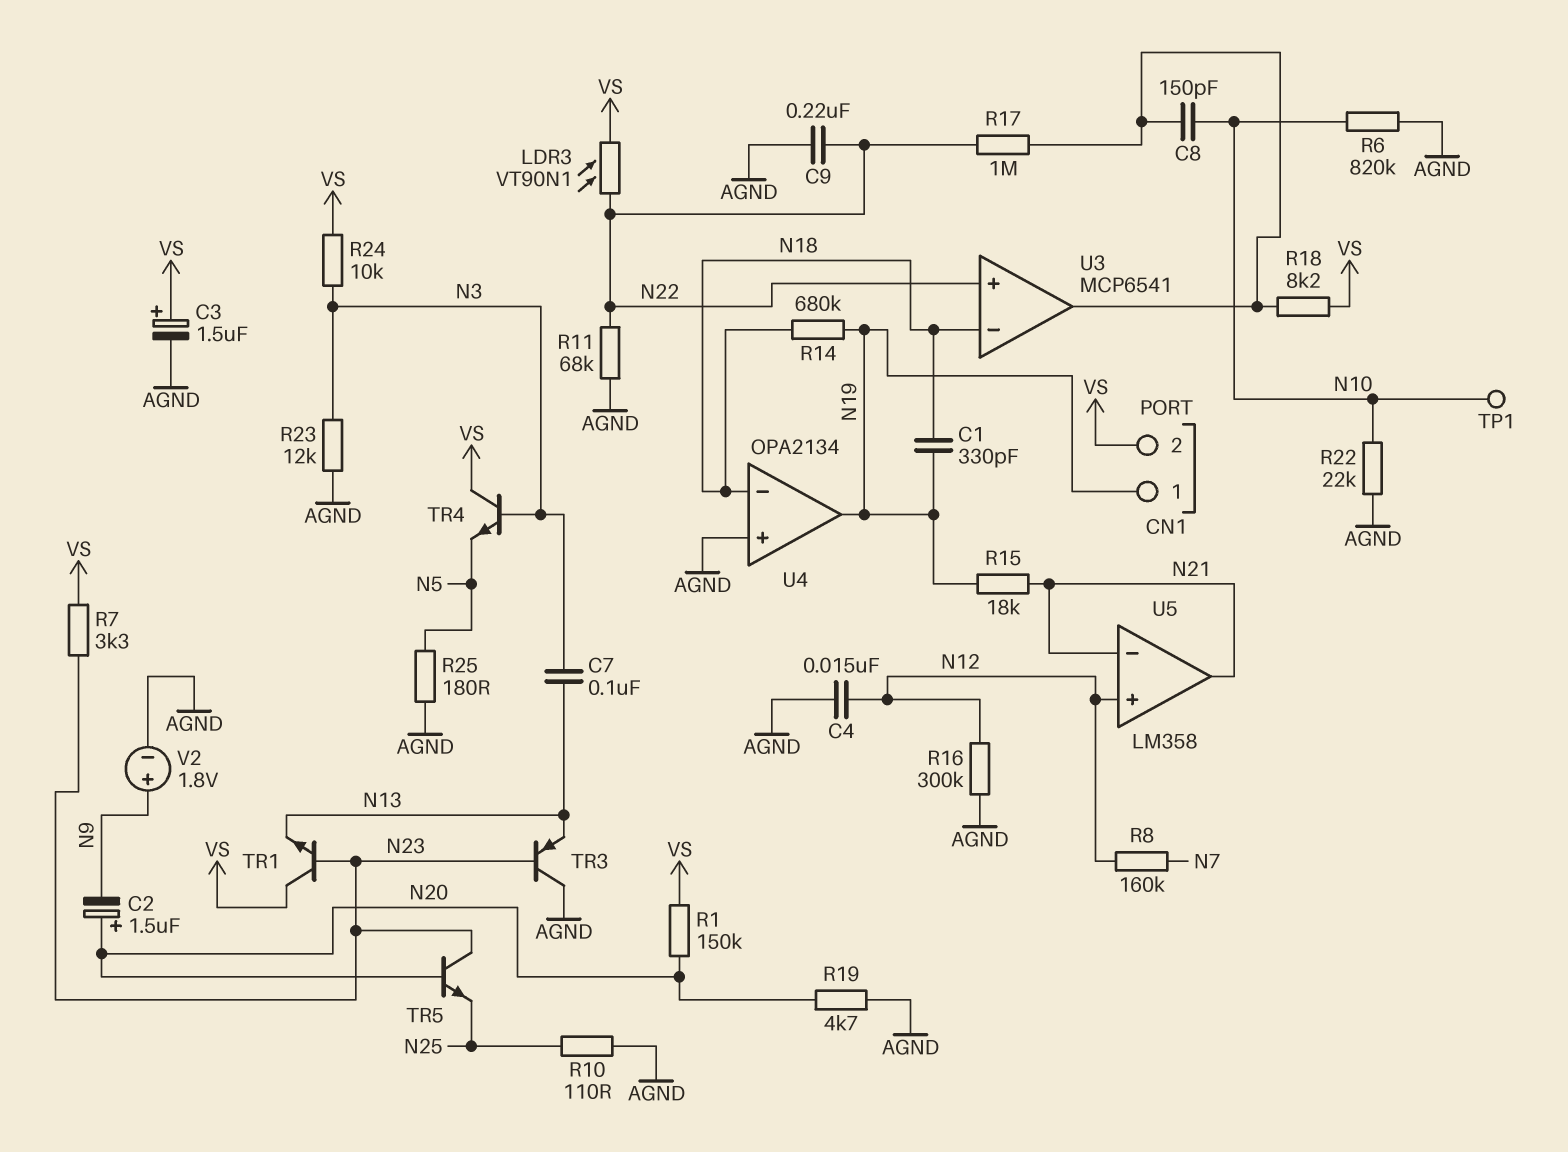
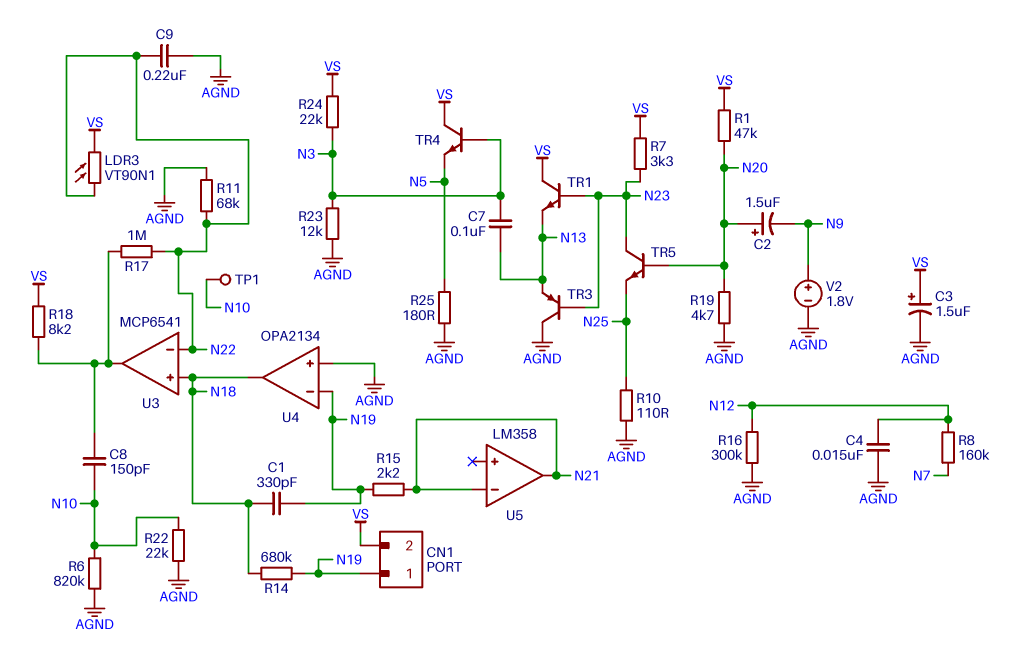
R1: 150k (N20, VS) -> 47k (N20, VS)
R15: 18k (N19, N21) -> 2.2k (N19, N21)
R24: 10k (N3, VS) -> 22k (N3, VS)
U3 pin in+: N22 -> N18
U3 pin in-: N18 -> N22
U4 pin in-: N18 -> N19
U4 pin out: N19 -> N18
U5 pin in+: N12 -> none

